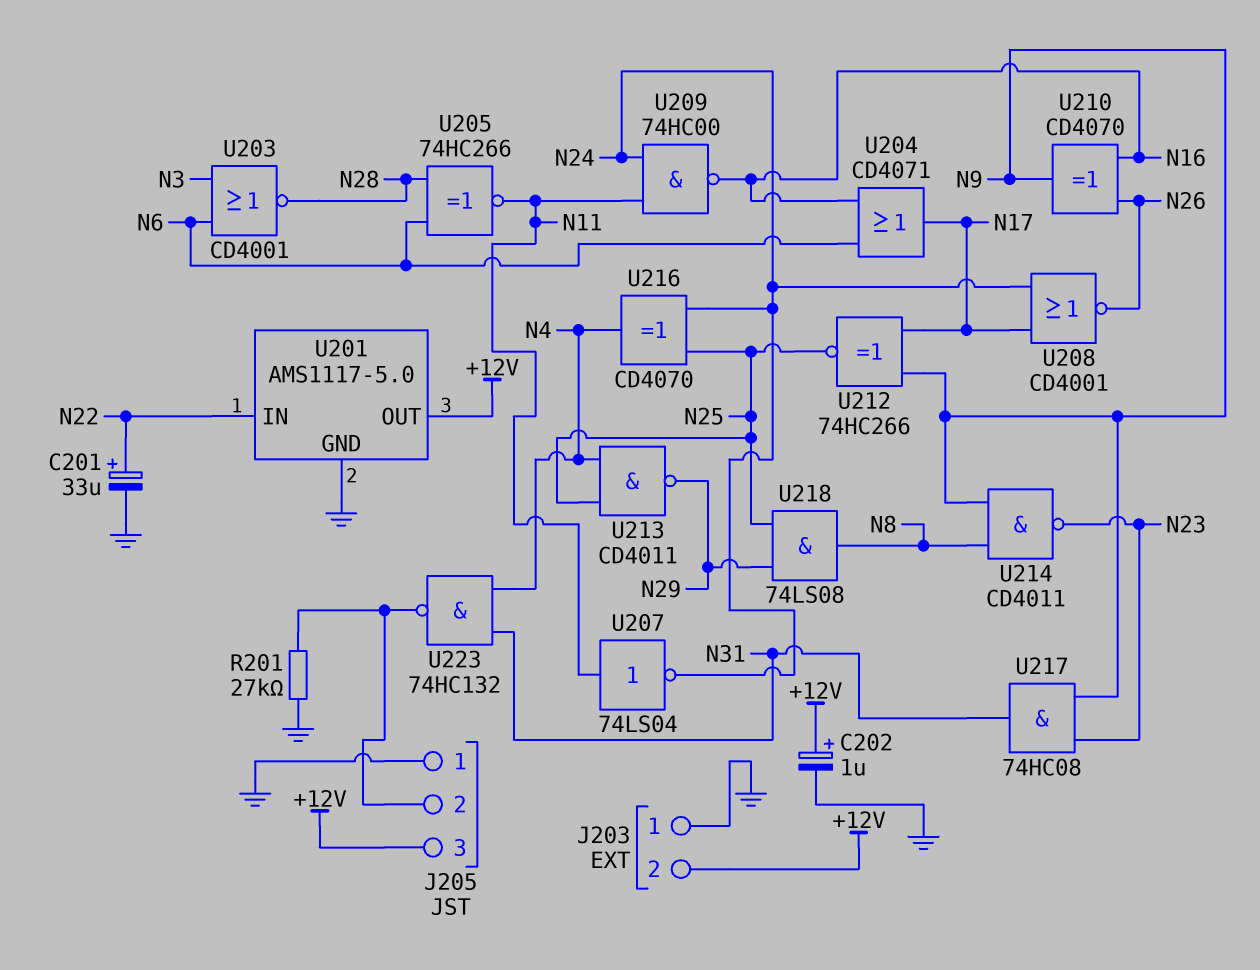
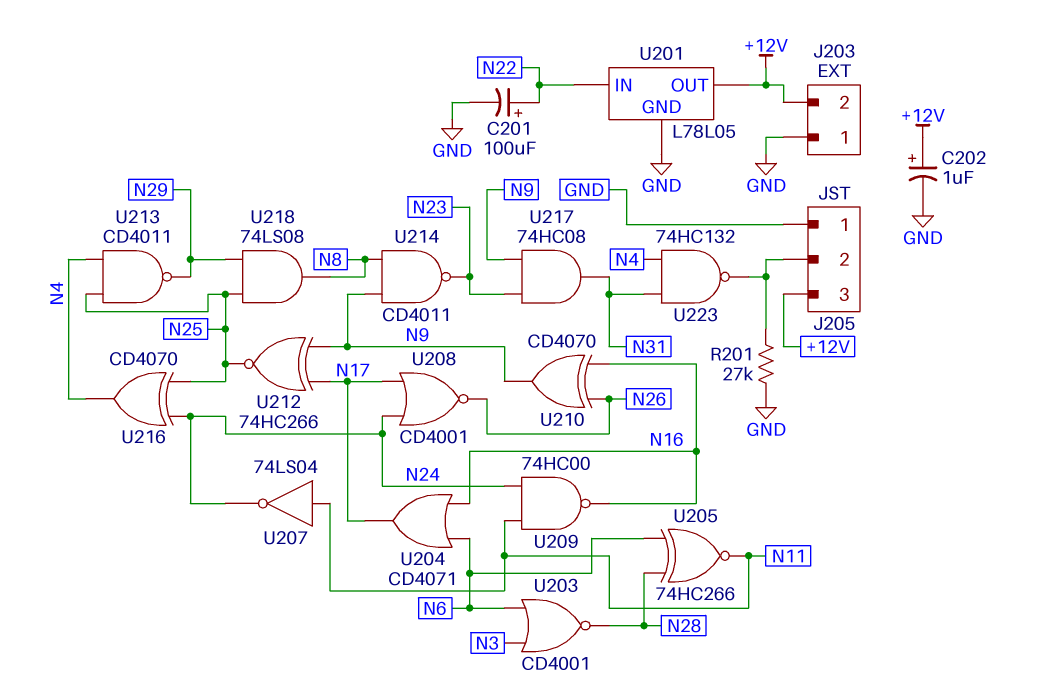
C201: 33uF (plus N22, minus GND) -> 100uF (plus N22, minus GND)
U201: AMS1117-5.0 -> L78L05

